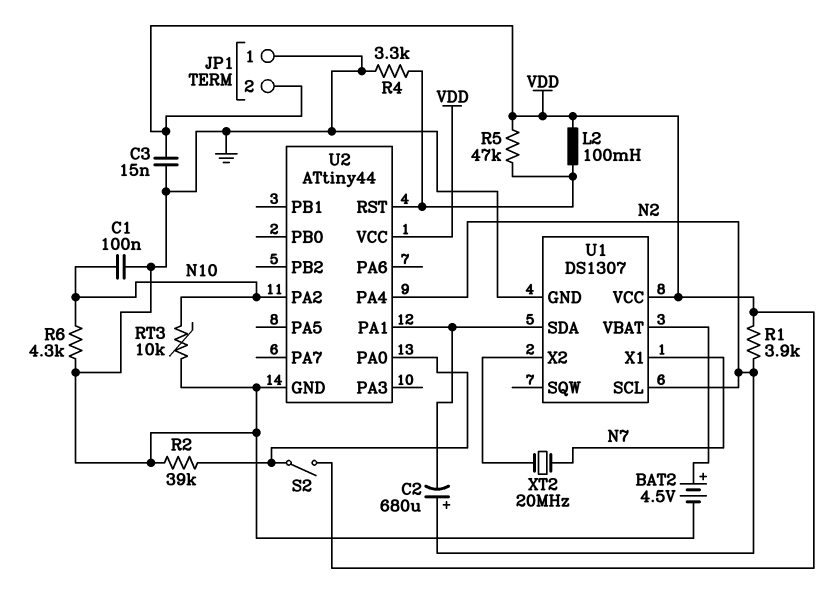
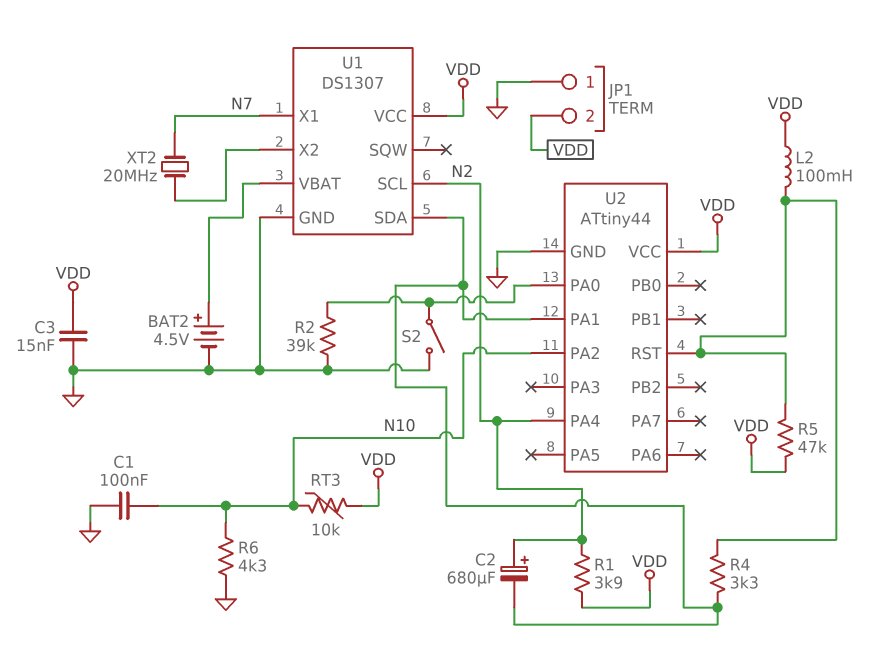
R4: 3.3k (GND, U2/RST) -> 3.3k (U1/SDA, U2/RST)
RT3: 10k (GND, N10) -> 10k (N10, VDD)
S2: switch (U2/PA0, VDD) -> switch (GND, U2/PA0)

